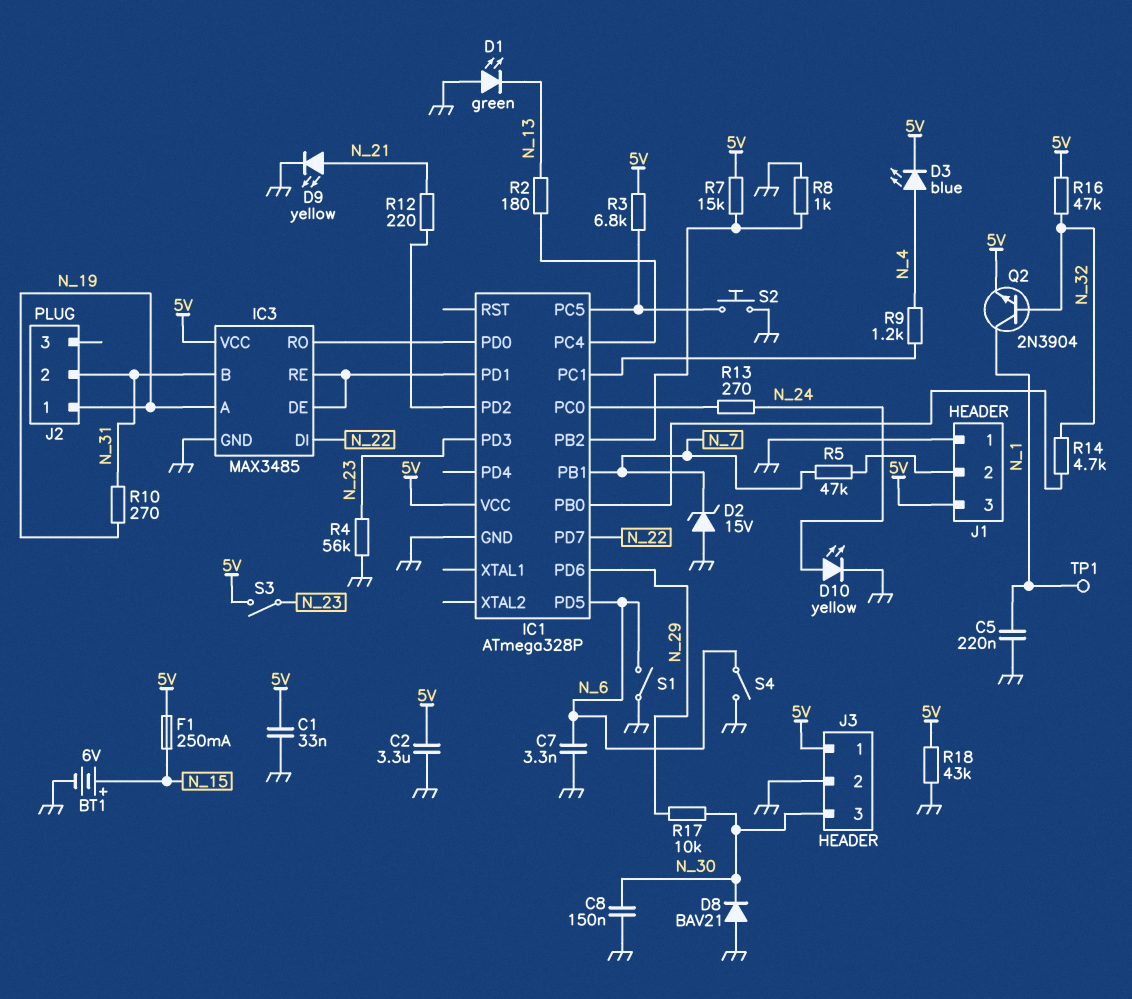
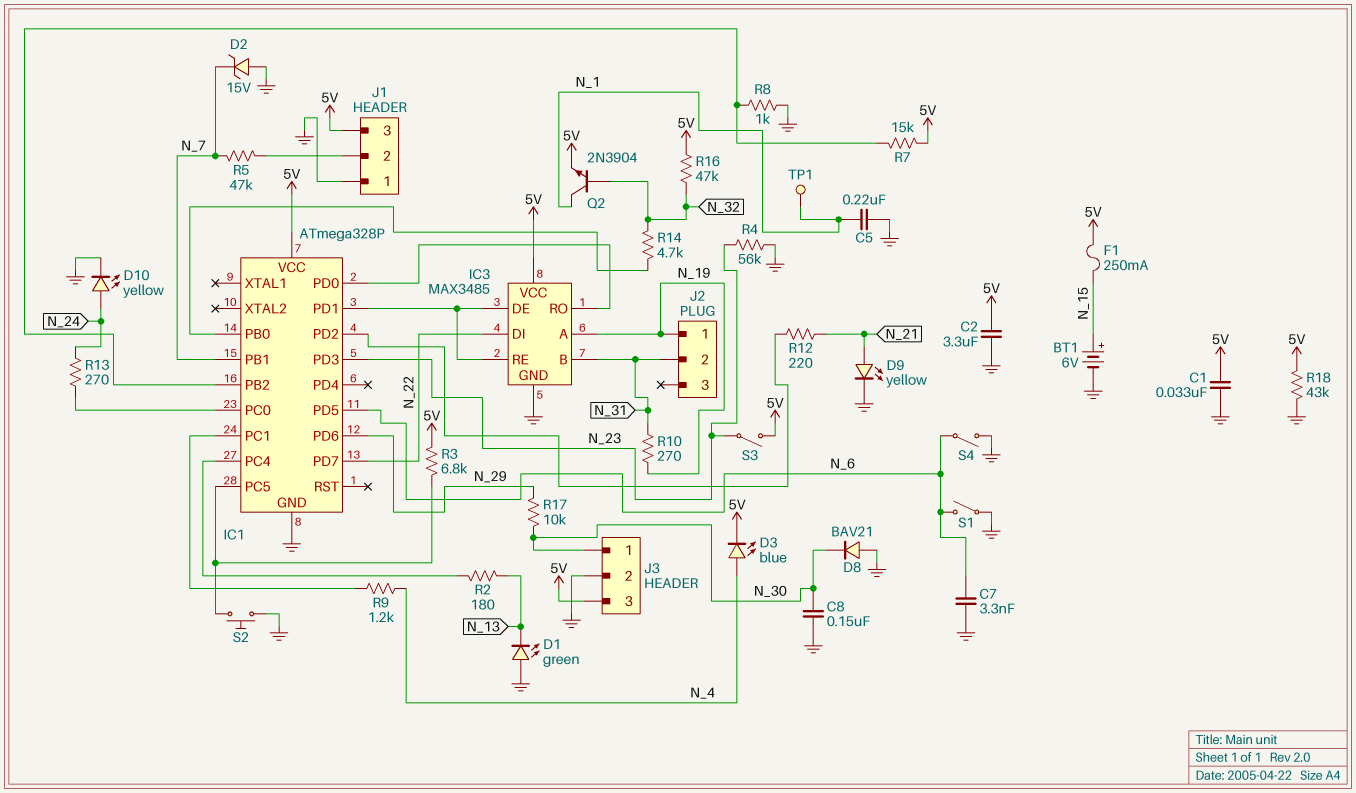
J3 pin 1: 5V -> N_30
J3 pin 3: N_30 -> 5V

